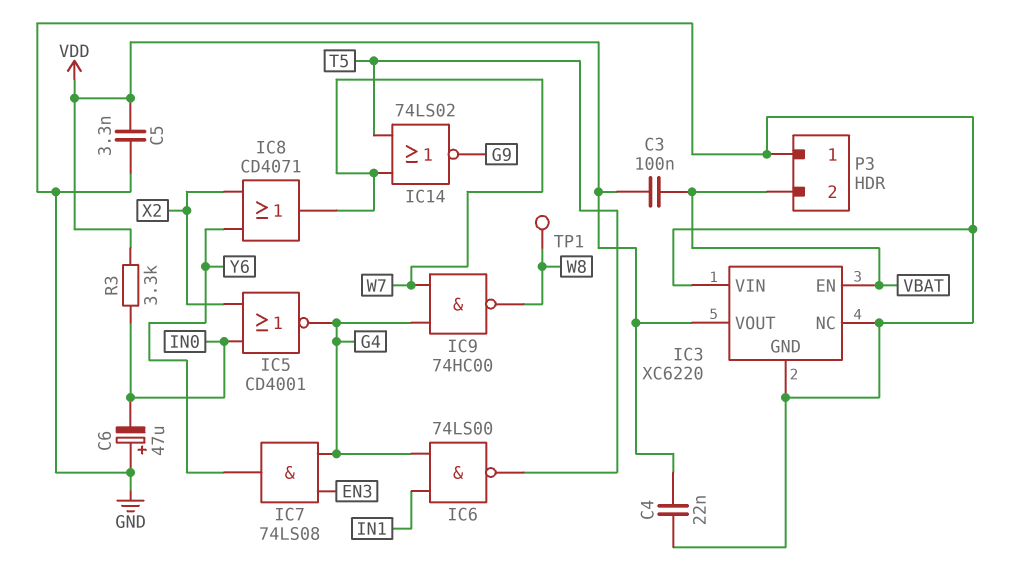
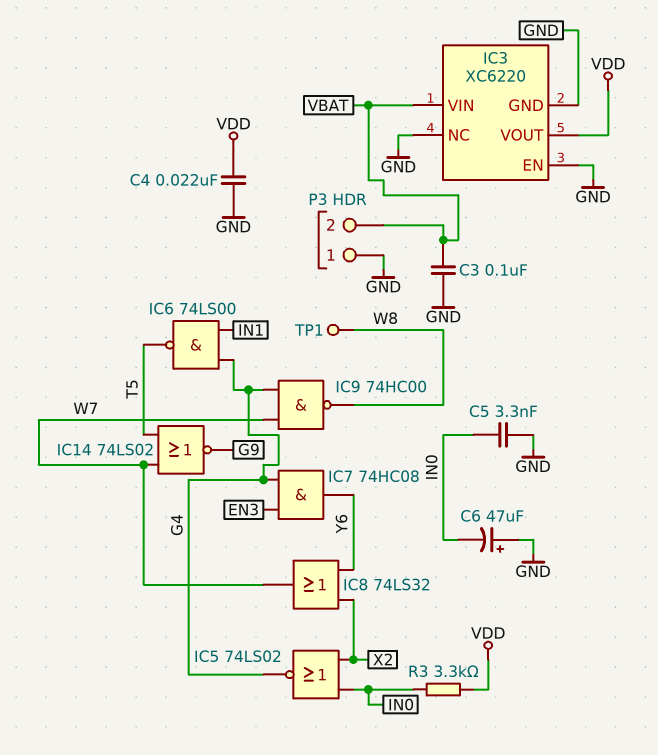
C3: 100nF (VBAT, VDD) -> 100nF (GND, VBAT)
C5: 3.3nF (GND, VDD) -> 3.3nF (GND, IN0)
IC3 pin EN: VBAT -> GND
IC3 pin VIN: GND -> VBAT
IC5: NOR CD4001 (in IN0, in X2, out G4) -> NOR 74LS02 (in IN0, in X2, out G4)
IC7: AND 74LS08 (in EN3, in G4, out Y6) -> AND 74HC08 (in EN3, in G4, out Y6)
IC8: OR CD4071 (in X2, in Y6, out W7) -> OR 74LS32 (in X2, in Y6, out W7)

